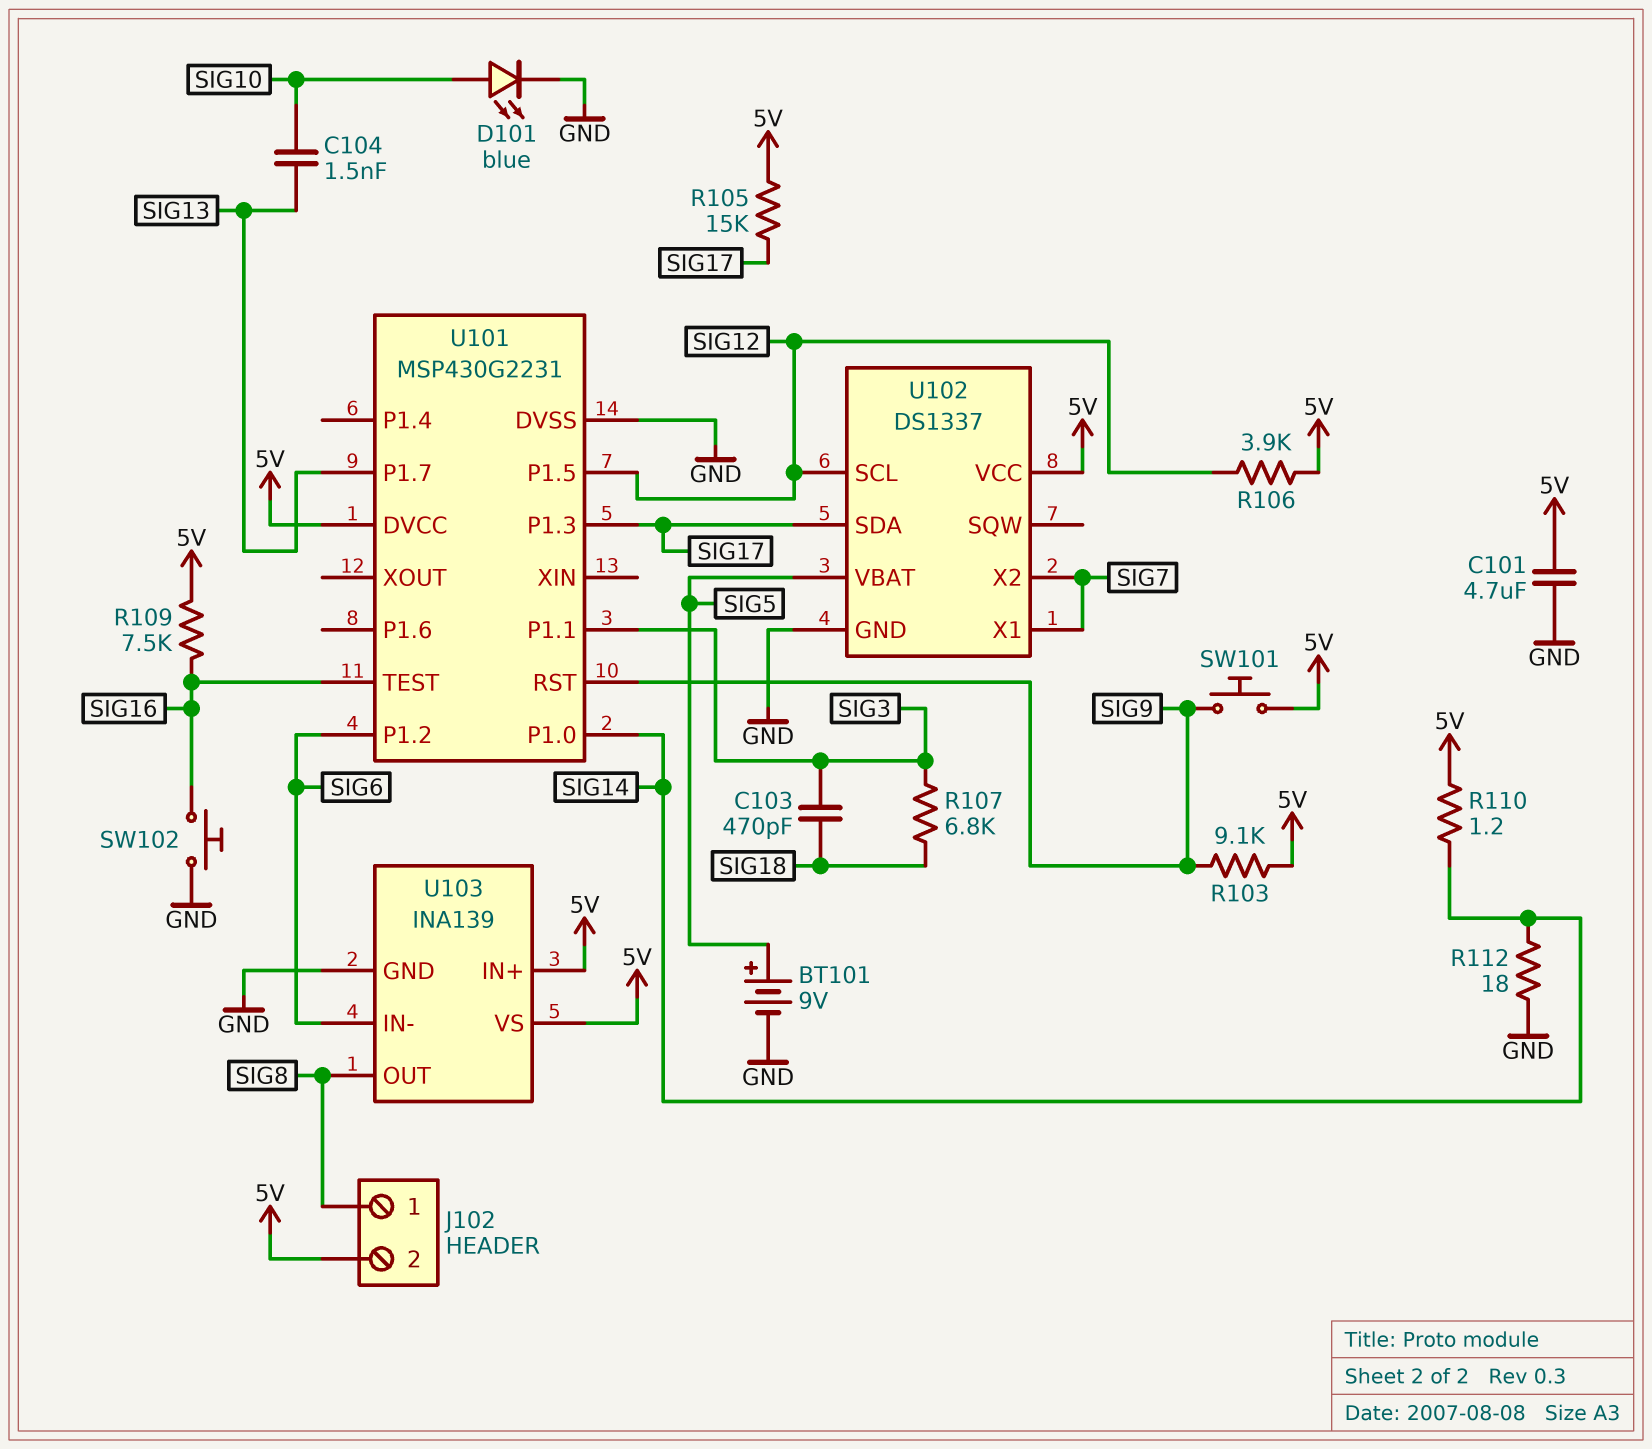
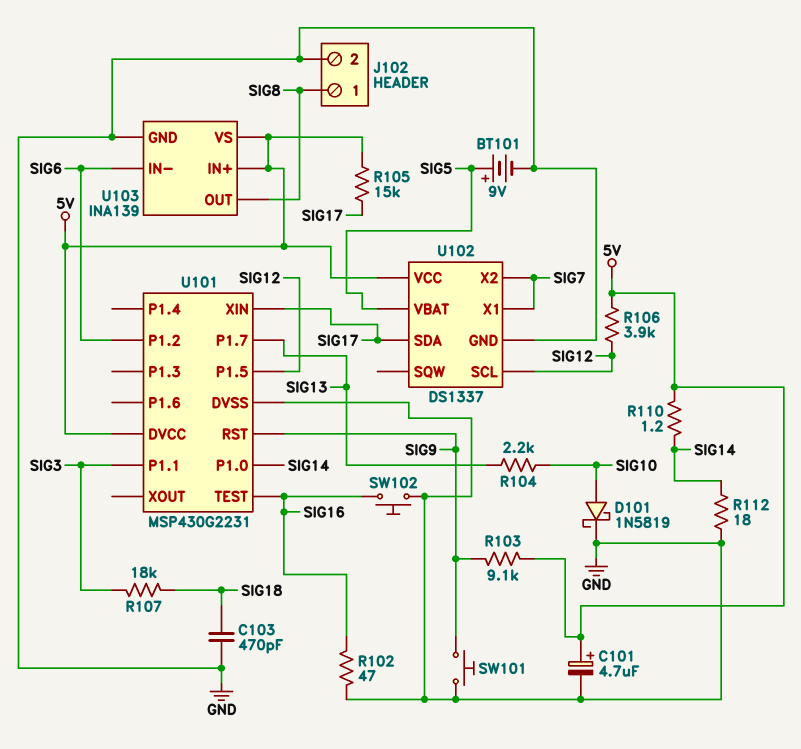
C101: 4.7uF (5V, GND) -> 4.7uF (plus 5V, minus GND)
C103: 470pF (SIG3, SIG18) -> 470pF (GND, SIG18)
C104: 1.5nF (SIG10, SIG13) -> none
D101: LED blue (A SIG10, K GND) -> schottky 1N5819 (A SIG10, K GND)
J102 pin 2: 5V -> GND
R102: none -> 47 (GND, SIG16)
R104: none -> 2.2k (SIG10, SIG13)
R107: 6.8k (SIG3, SIG18) -> 18k (SIG3, SIG18)
R109: 7.5k (5V, SIG16) -> none
SW101: button (5V, SIG9) -> button (GND, SIG9)
U101 pin P1.3: SIG17 -> none
U101 pin XIN: none -> SIG17

